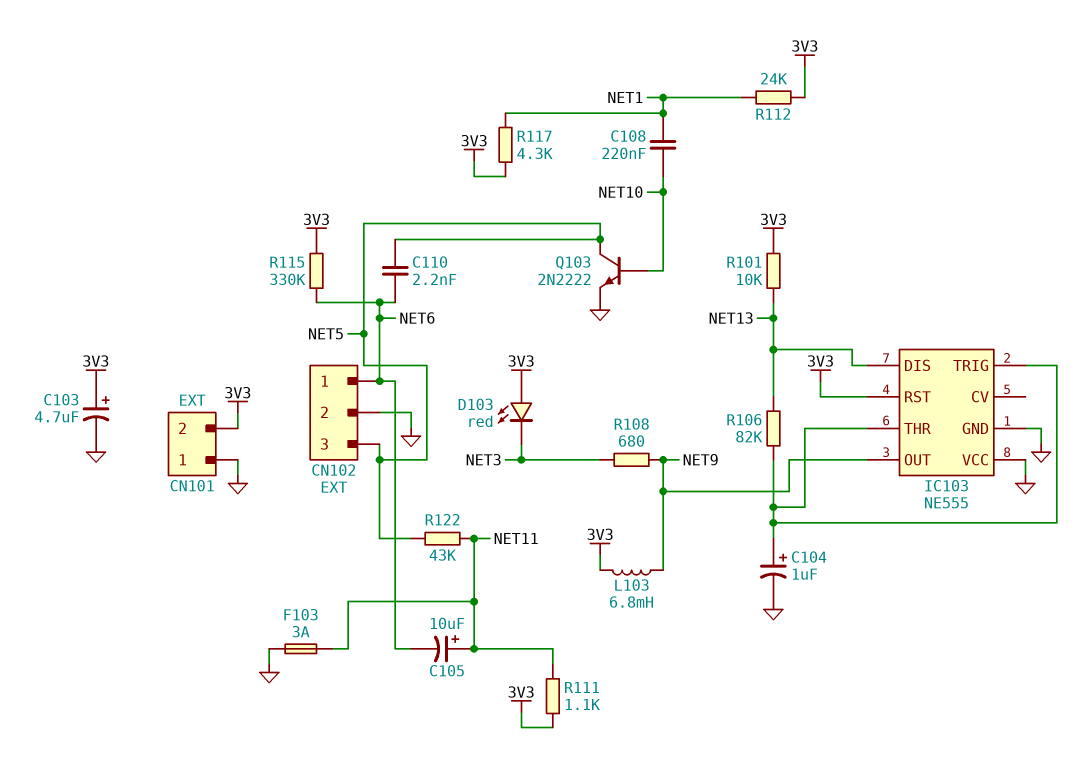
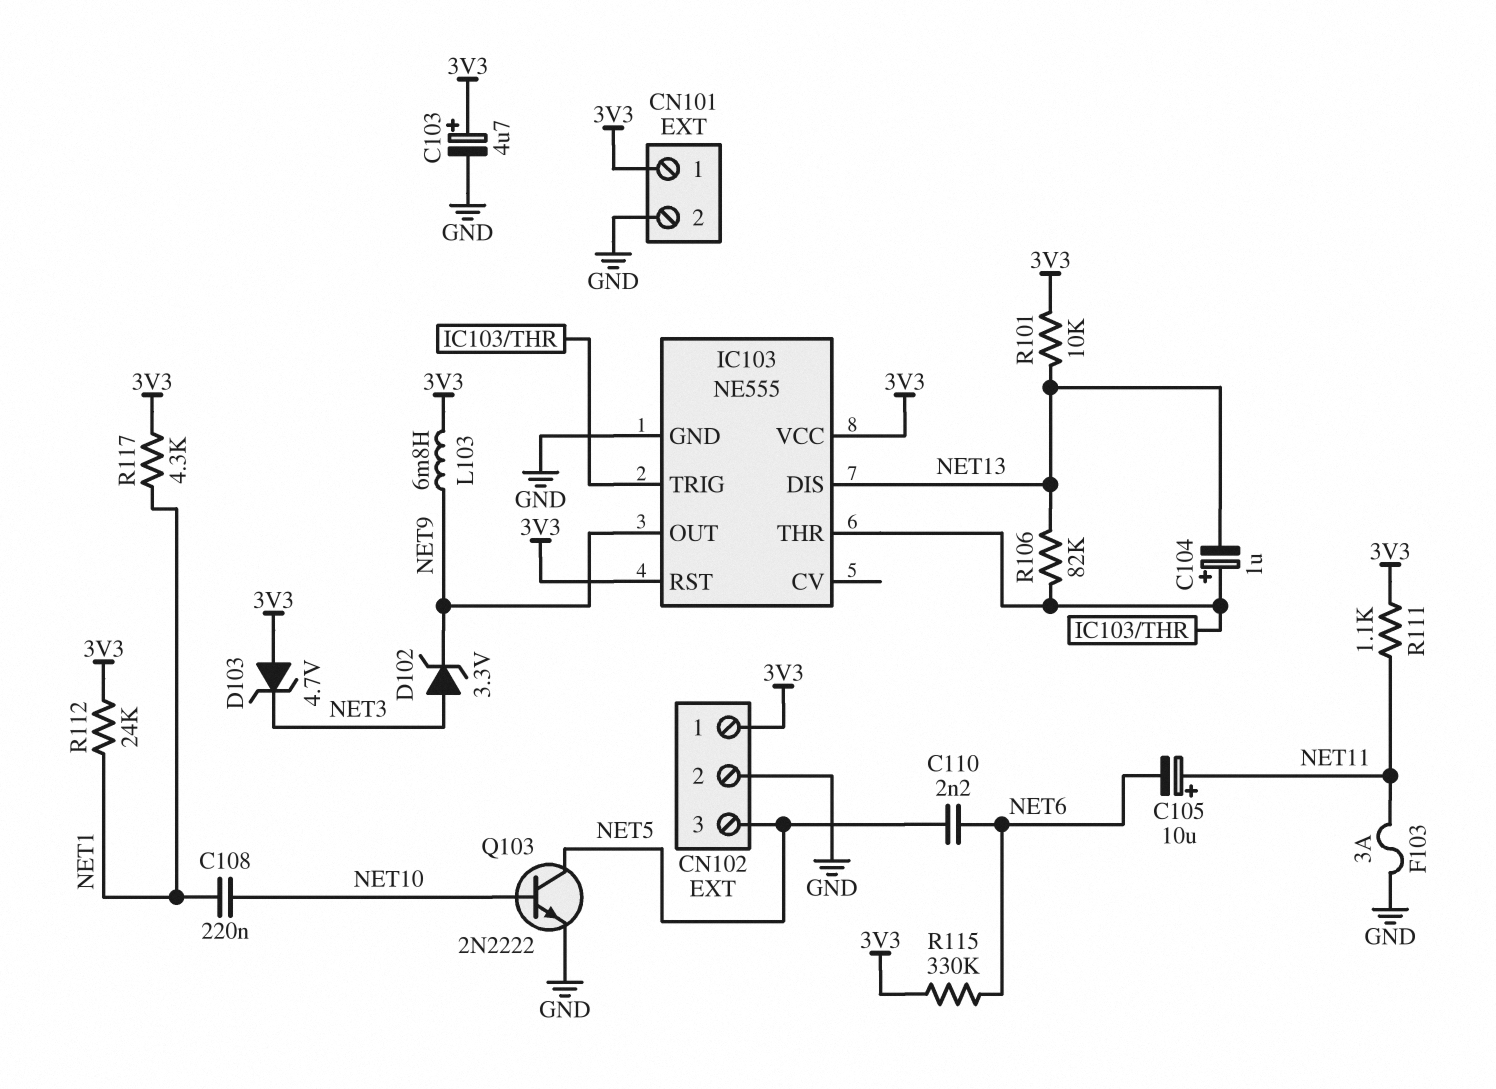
C104: 1uF (plus IC103/THR, minus GND) -> 1uF (plus IC103/THR, minus NET13)
CN101 pin 1: GND -> 3V3
CN101 pin 2: 3V3 -> GND
CN102 pin 1: NET6 -> 3V3
D102: none -> zener 3.3V (A NET3, K NET9)
D103: LED red (A 3V3, K NET3) -> zener 4.7V (A 3V3, K NET3)
IC103 pin VCC: GND -> 3V3
R108: 680 (NET3, NET9) -> none
R122: 43k (NET5, NET11) -> none

